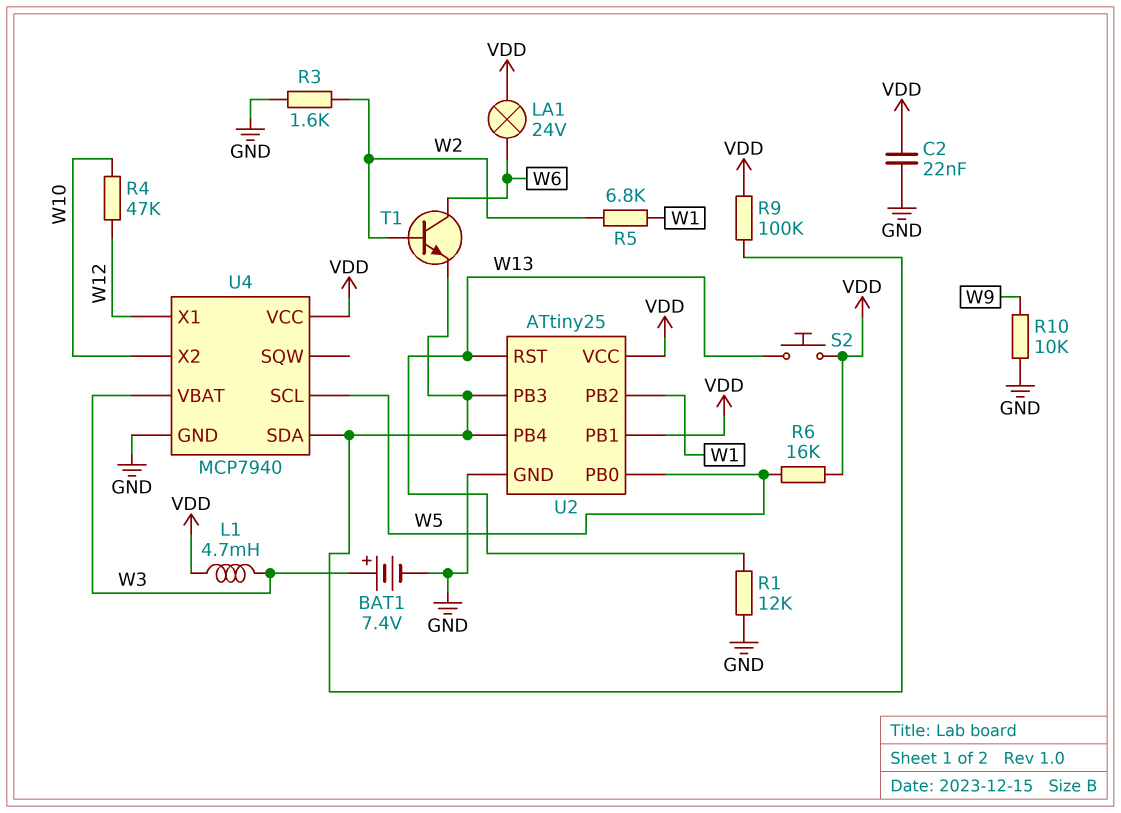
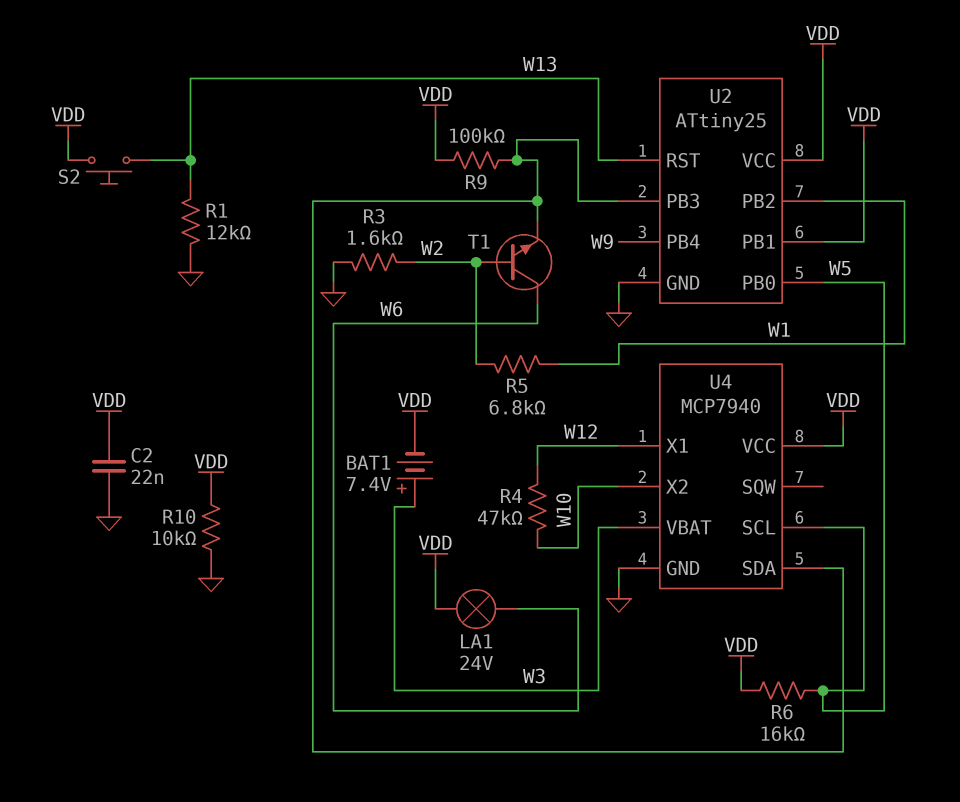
BAT1: 7.4V (plus W3, minus GND) -> 7.4V (plus W3, minus VDD)
L1: 4.7mH (VDD, W3) -> none
R10: 10k (GND, W9) -> 10k (GND, VDD)
U2 pin PB4: U2/PB3 -> W9

